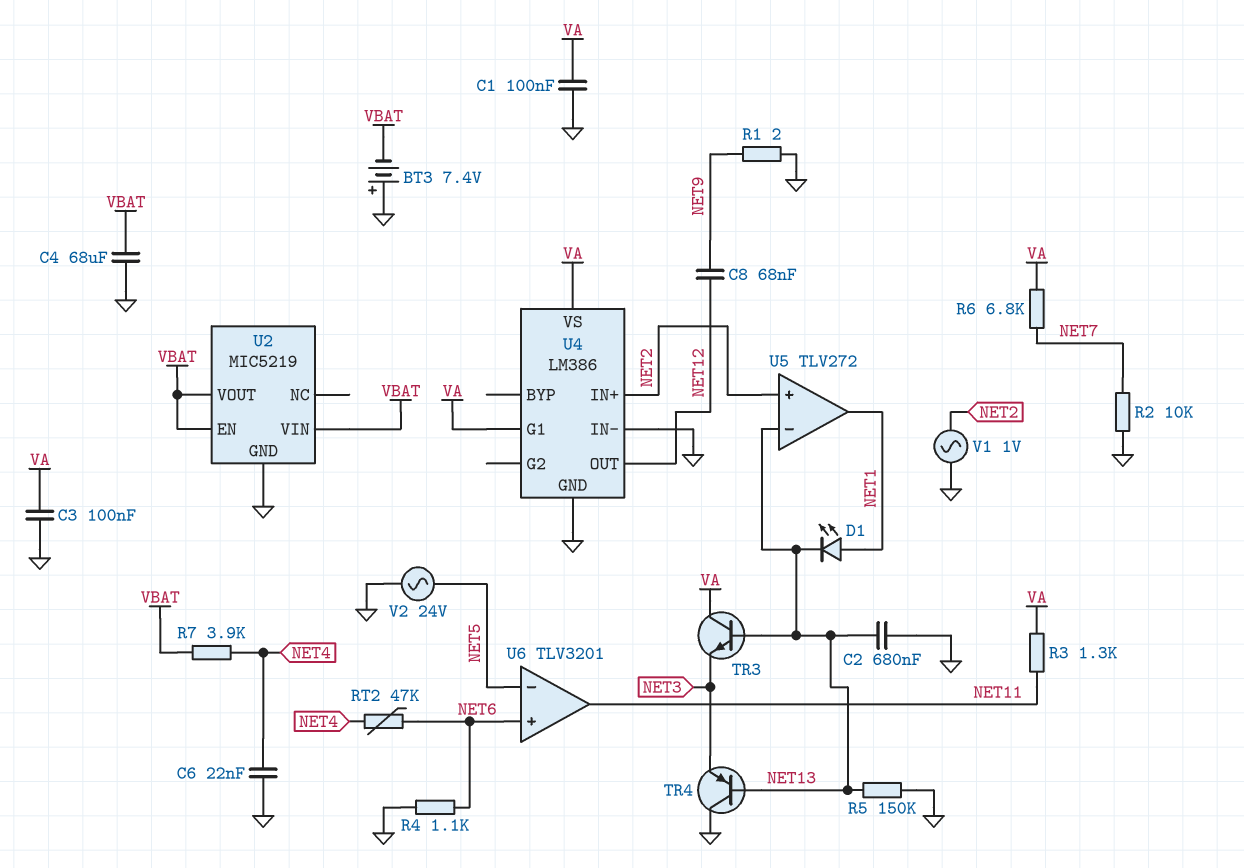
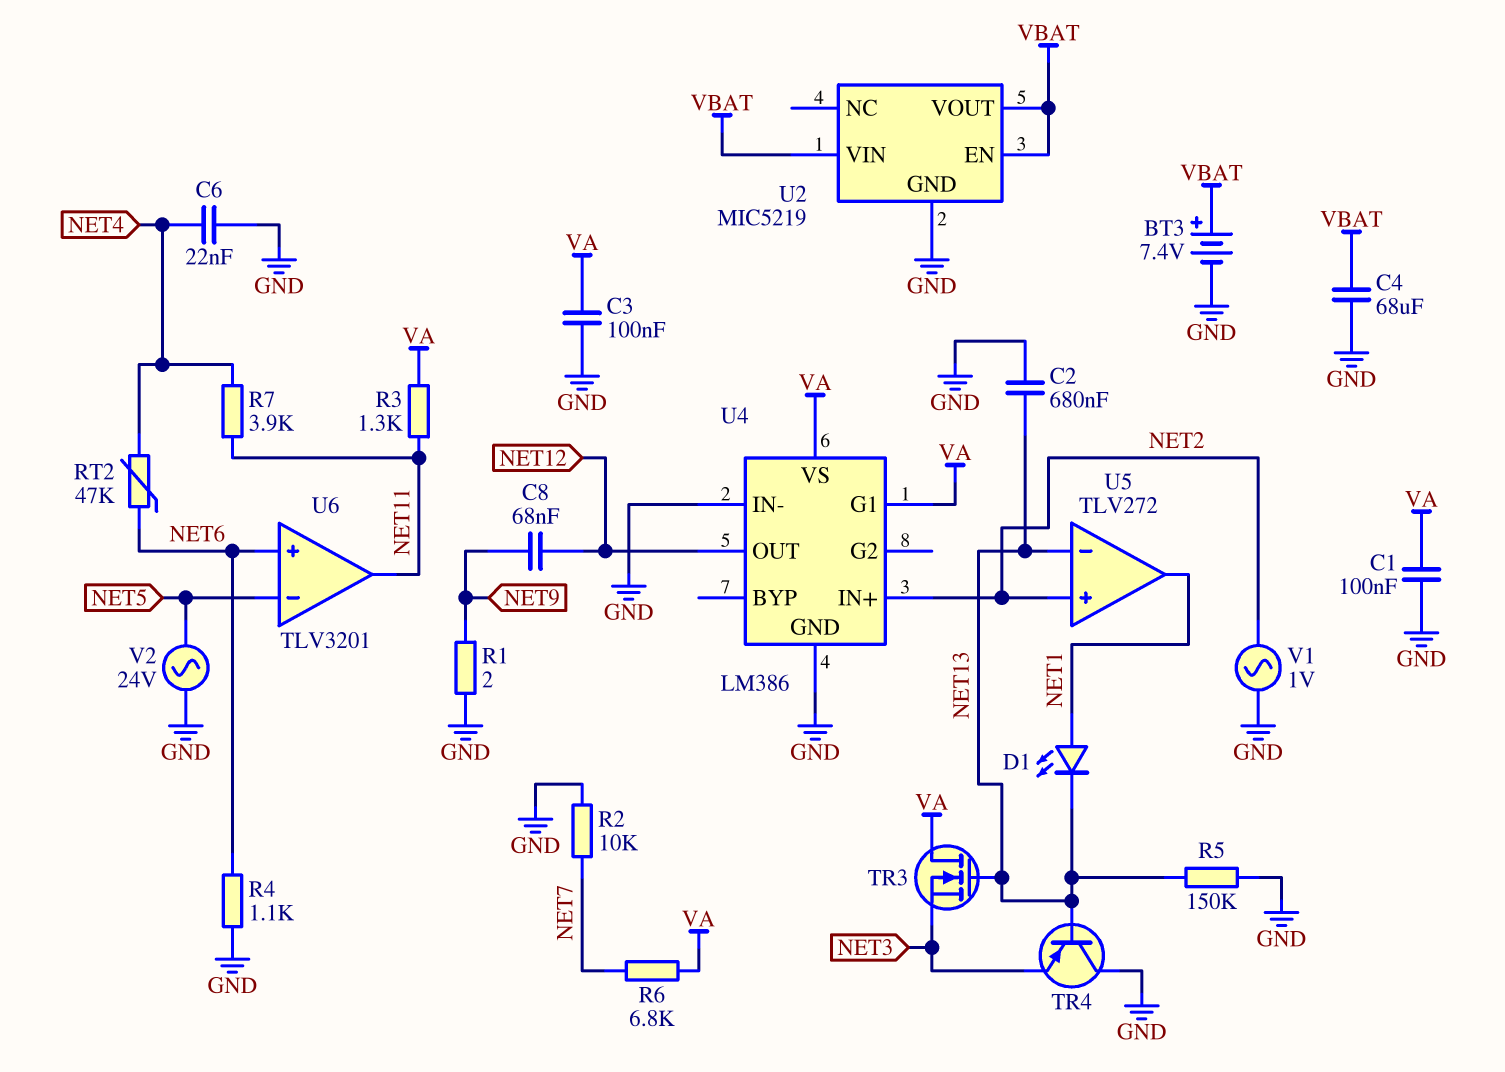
BT3: 7.4V (plus GND, minus VBAT) -> 7.4V (plus VBAT, minus GND)
R7: 3.9k (NET4, VBAT) -> 3.9k (NET4, NET11)
TR3: NPN (B NET13, C VA, E NET3) -> NMOS (G NET13, D VA, S NET3)

